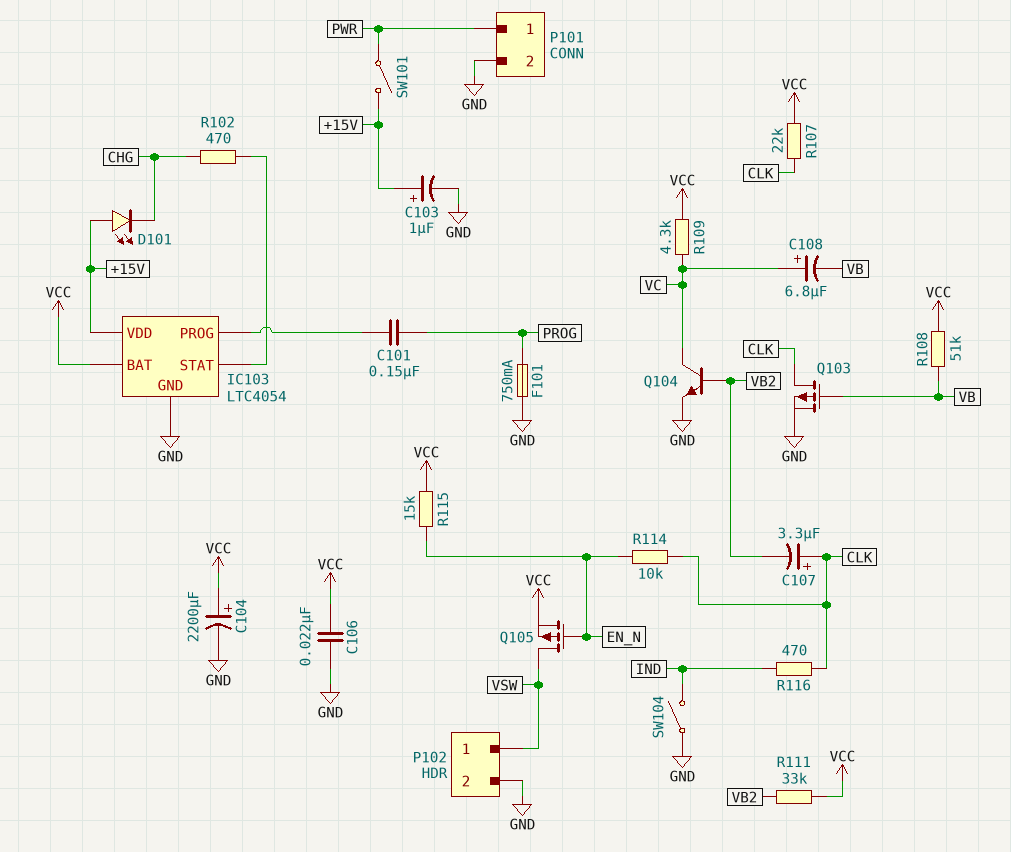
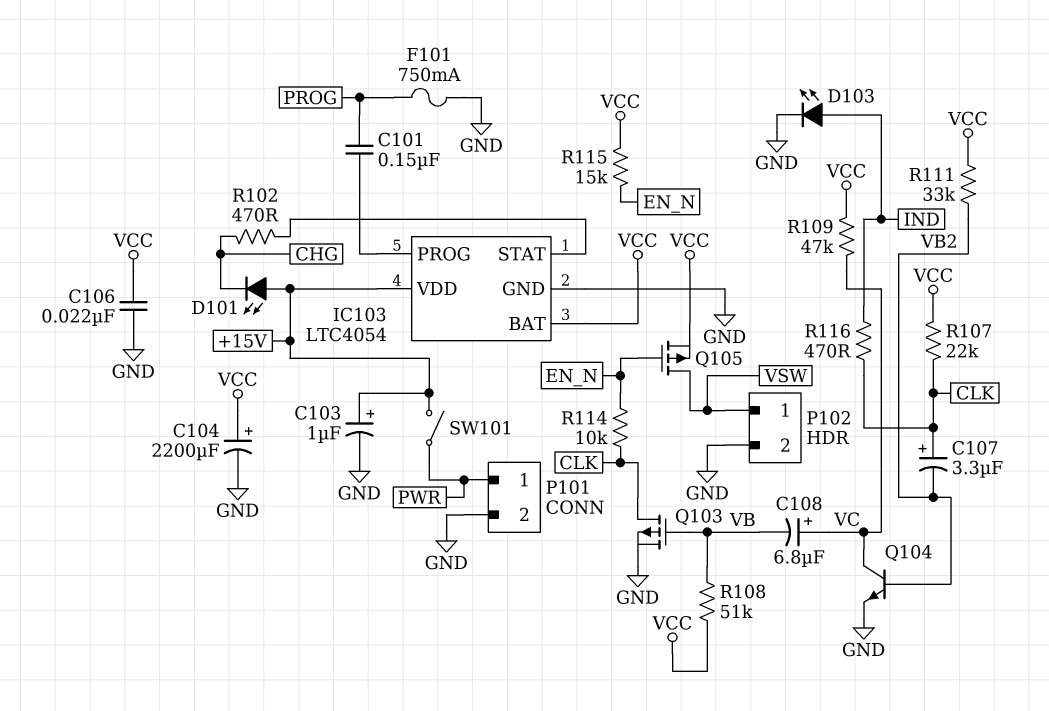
D103: none -> LED (A IND, K GND)
R109: 4.3k (VC, VCC) -> 47k (VC, VCC)
SW104: switch (GND, IND) -> none

